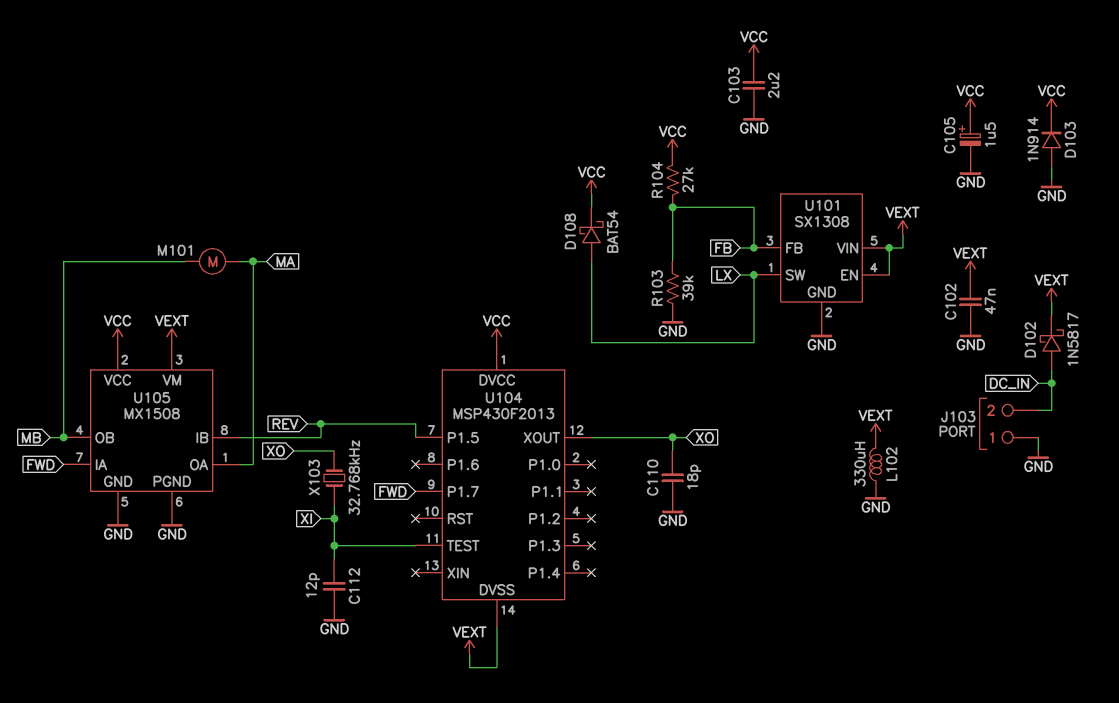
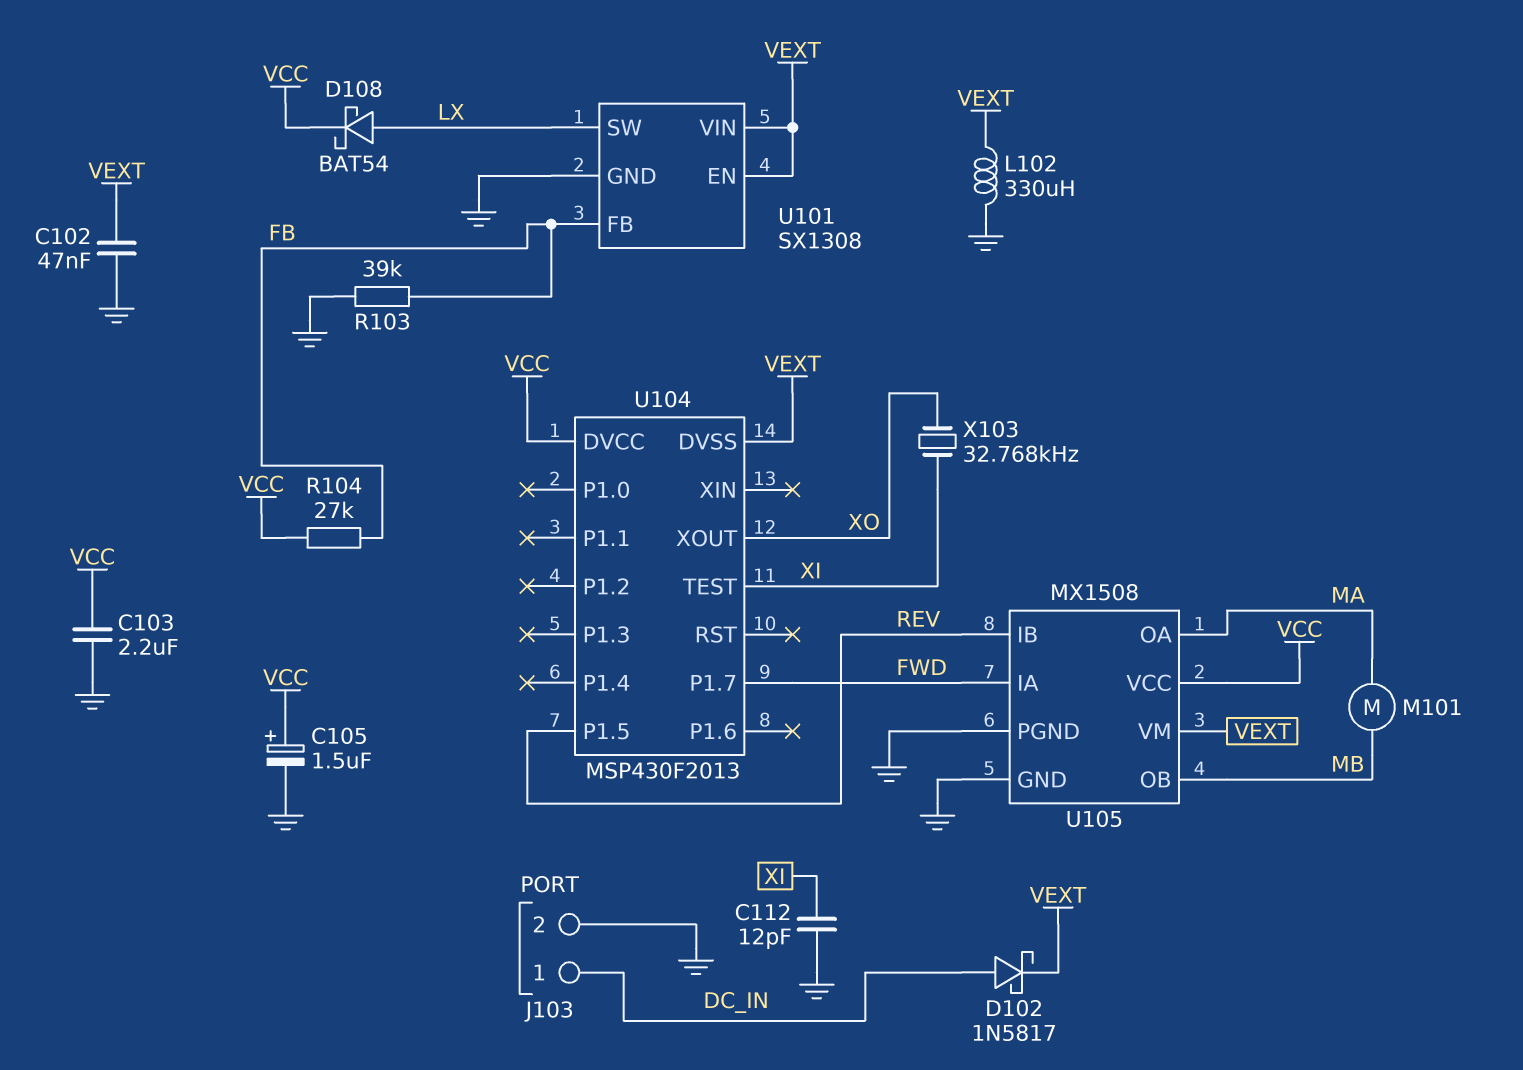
C110: 18pF (GND, XO) -> none
D103: diode 1N914 (A GND, K VCC) -> none
J103 pin 1: GND -> DC_IN
J103 pin 2: DC_IN -> GND

